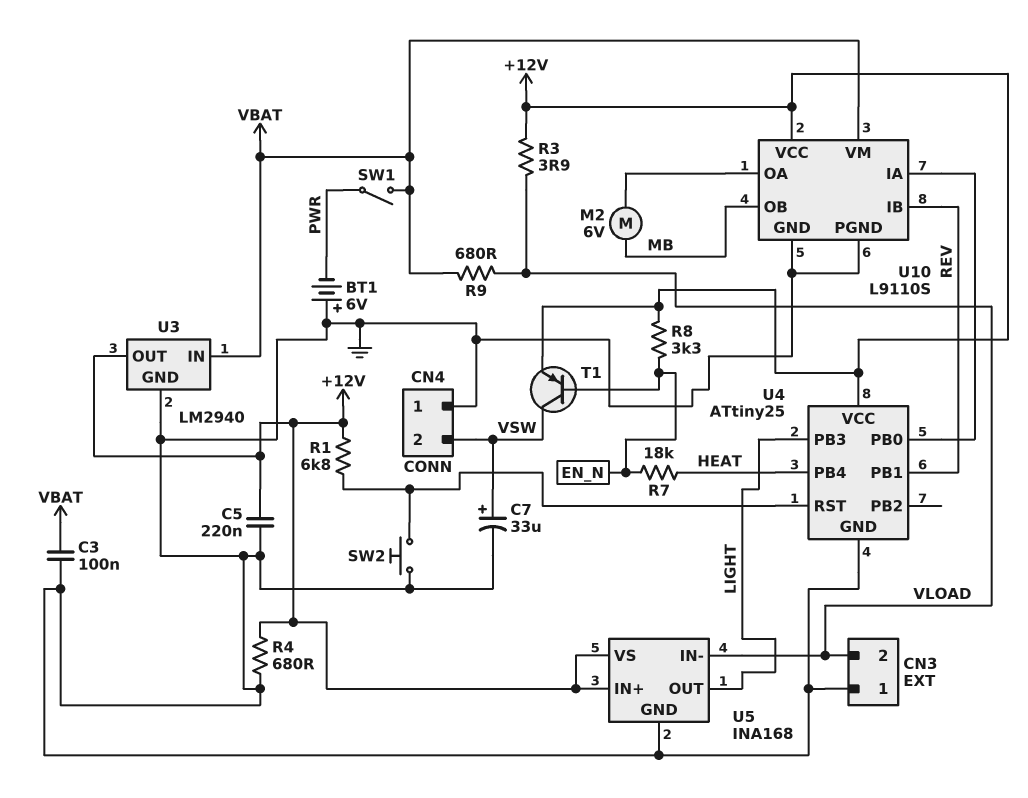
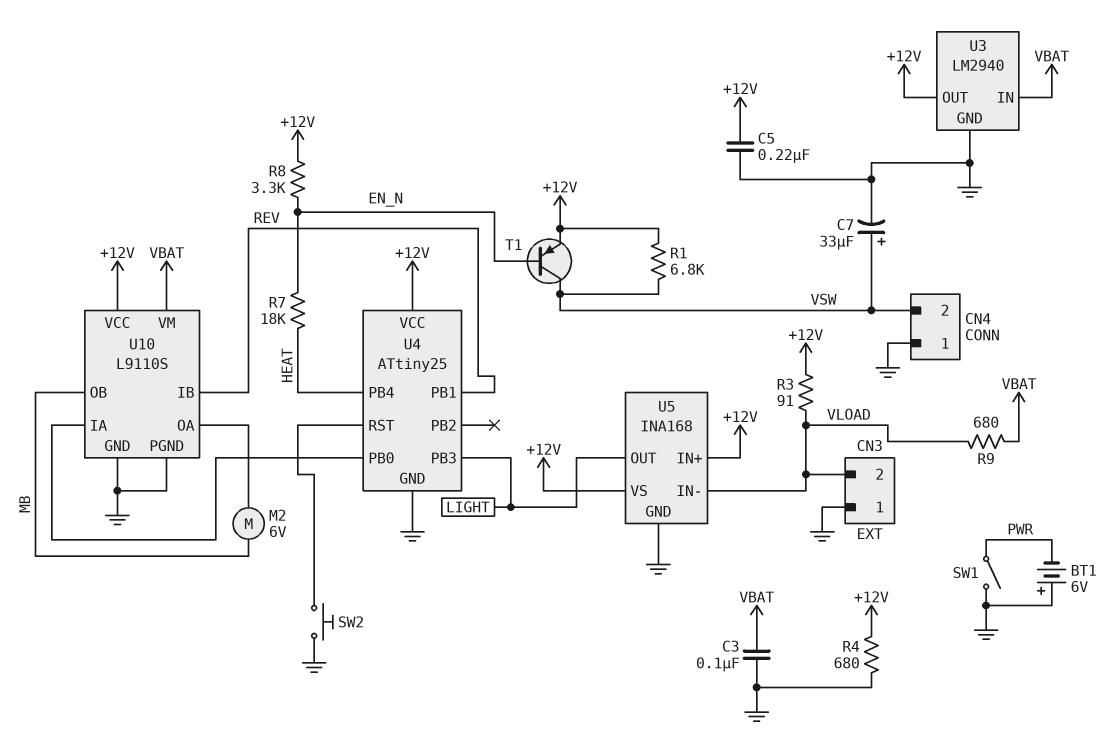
R1: 6.8k (+12V, U4/RST) -> 6.8k (+12V, VSW)
R3: 3.9 (+12V, VLOAD) -> 91 (+12V, VLOAD)
SW1: switch (PWR, VBAT) -> switch (GND, PWR)

